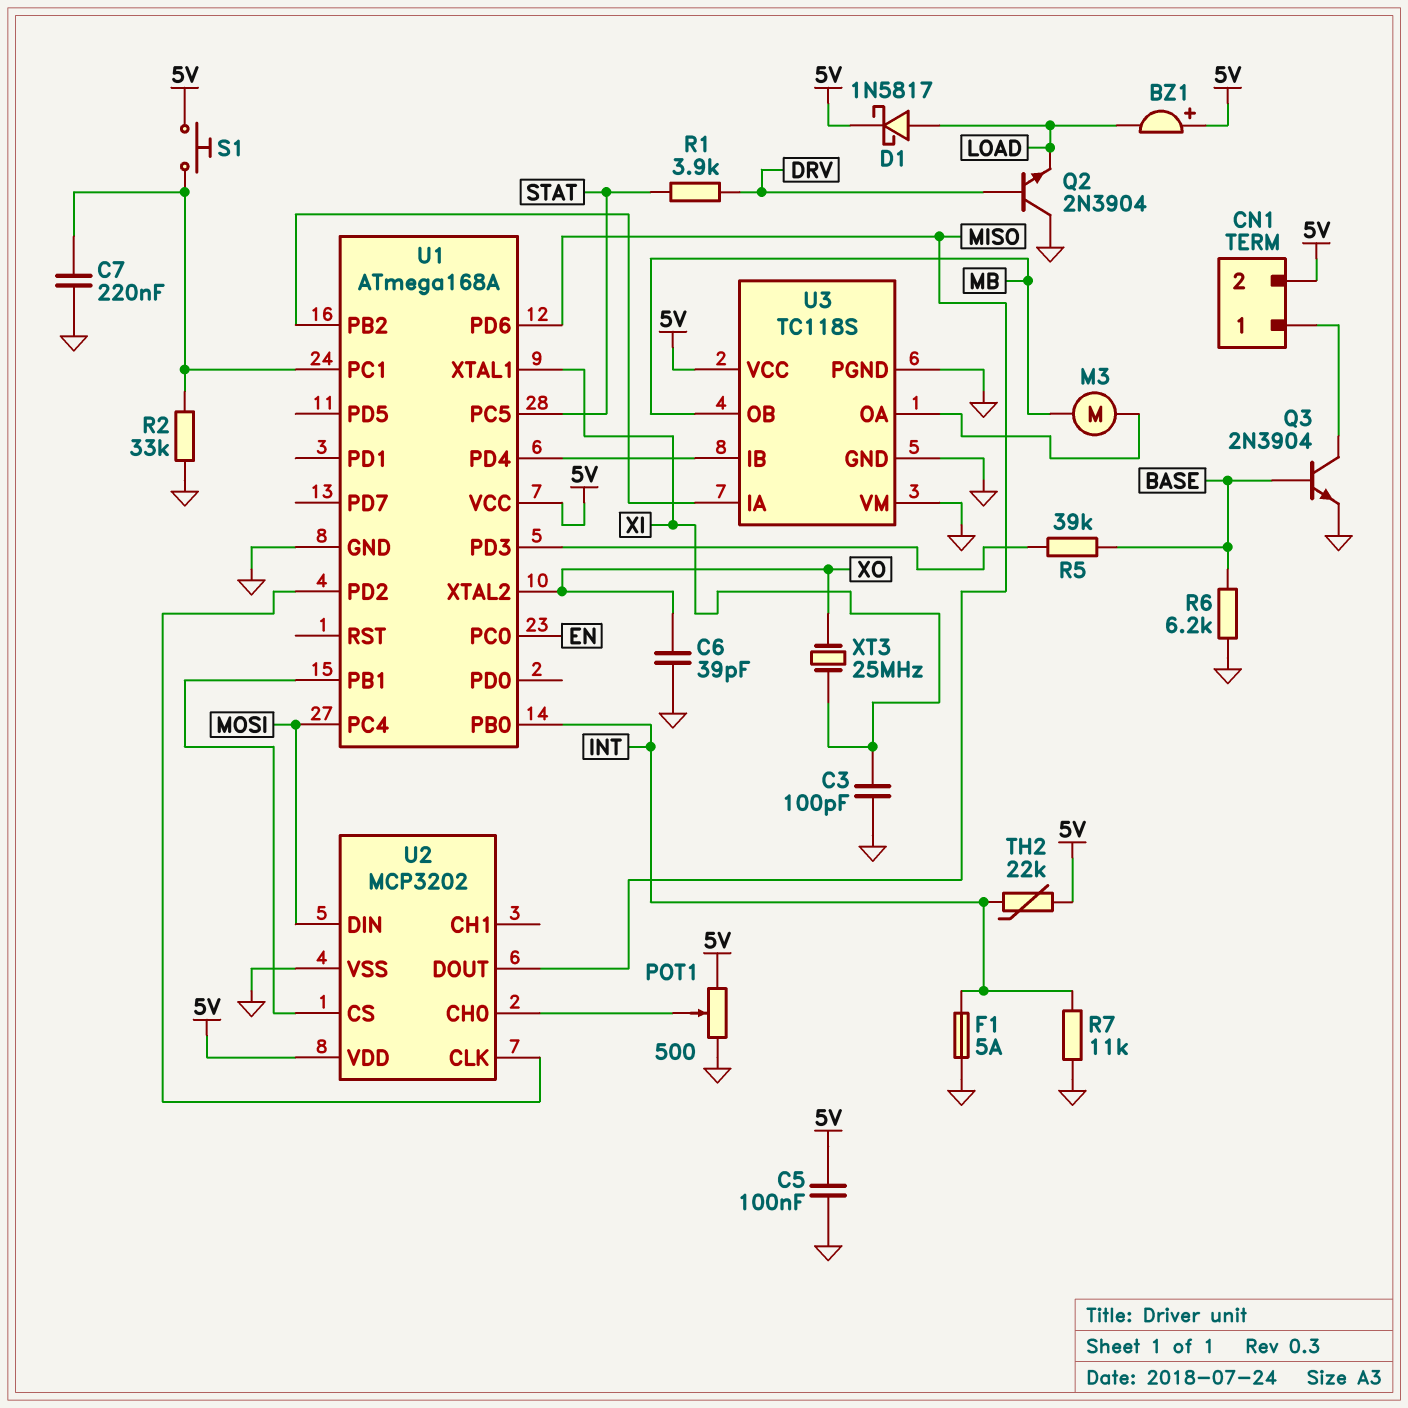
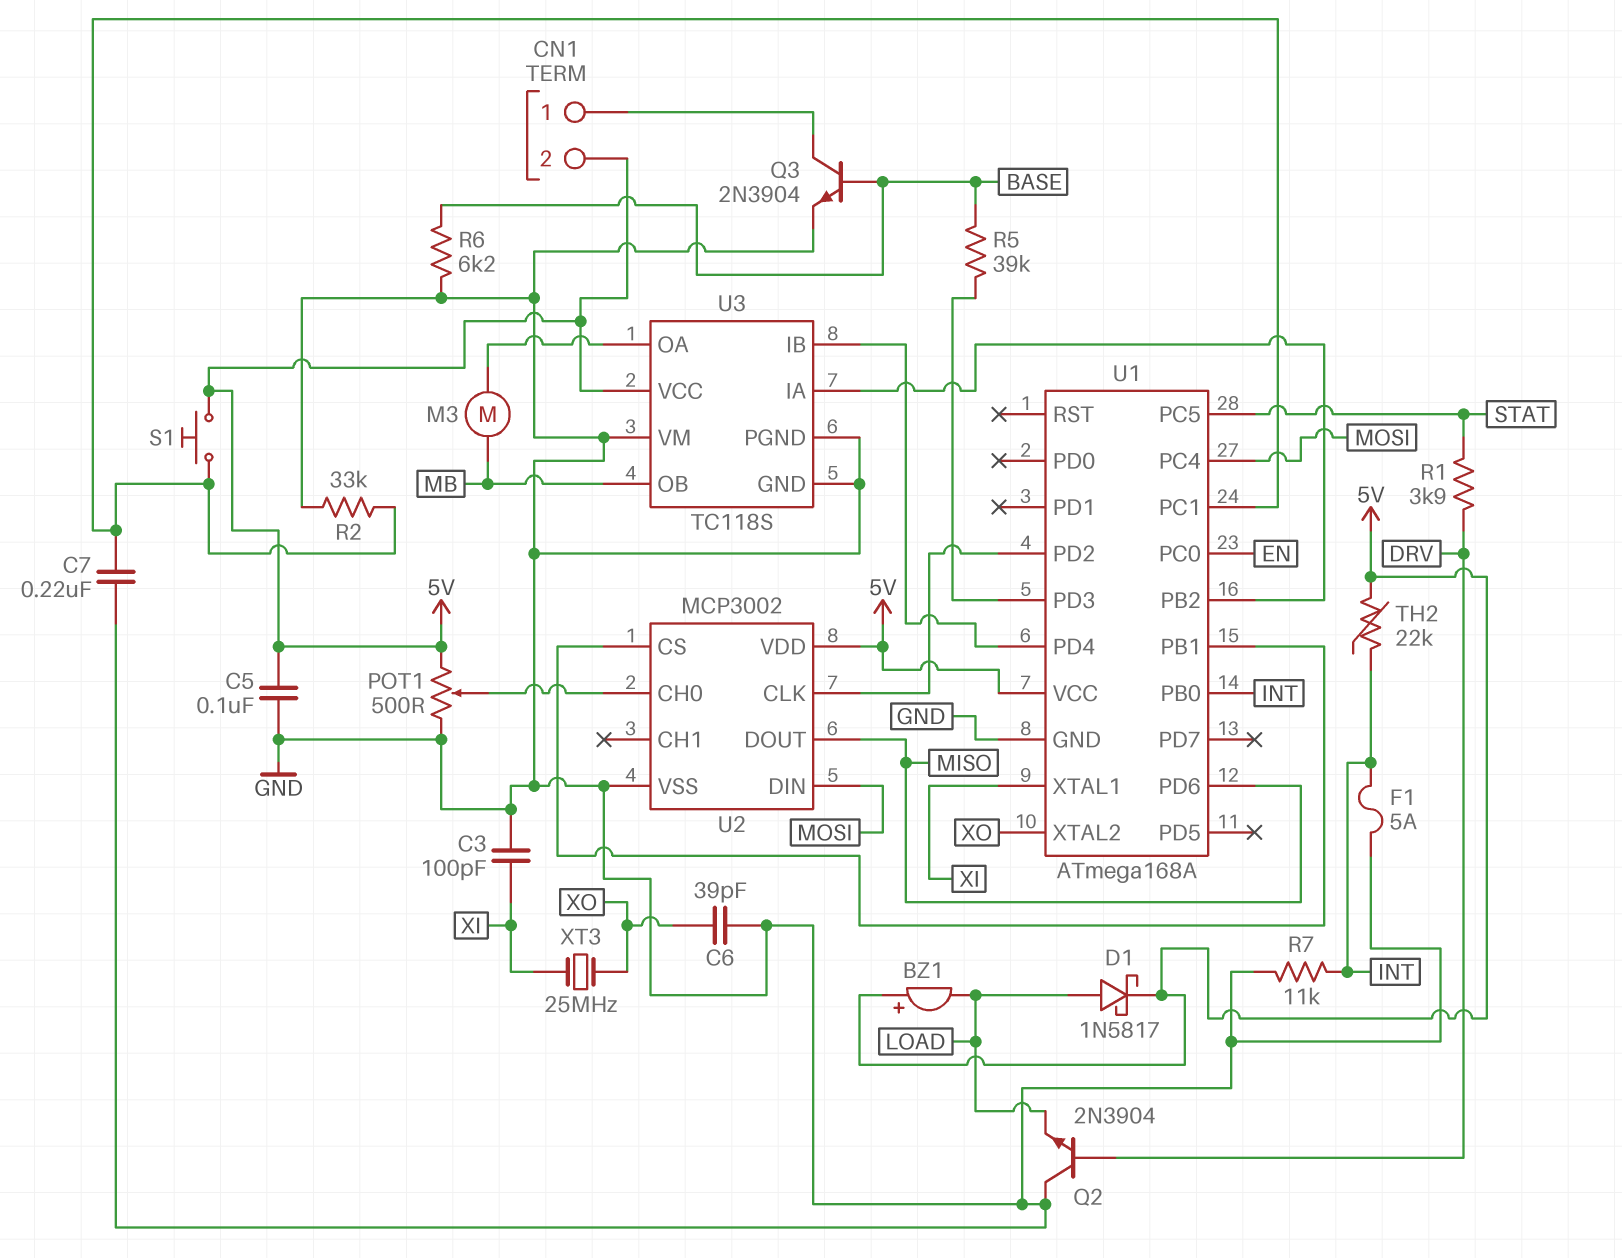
U2: MCP3202 -> MCP3002

